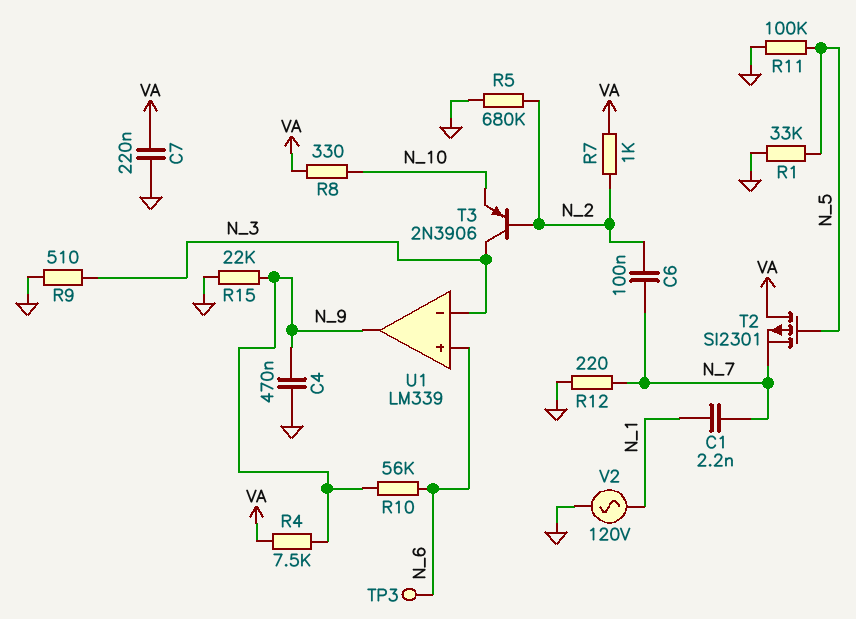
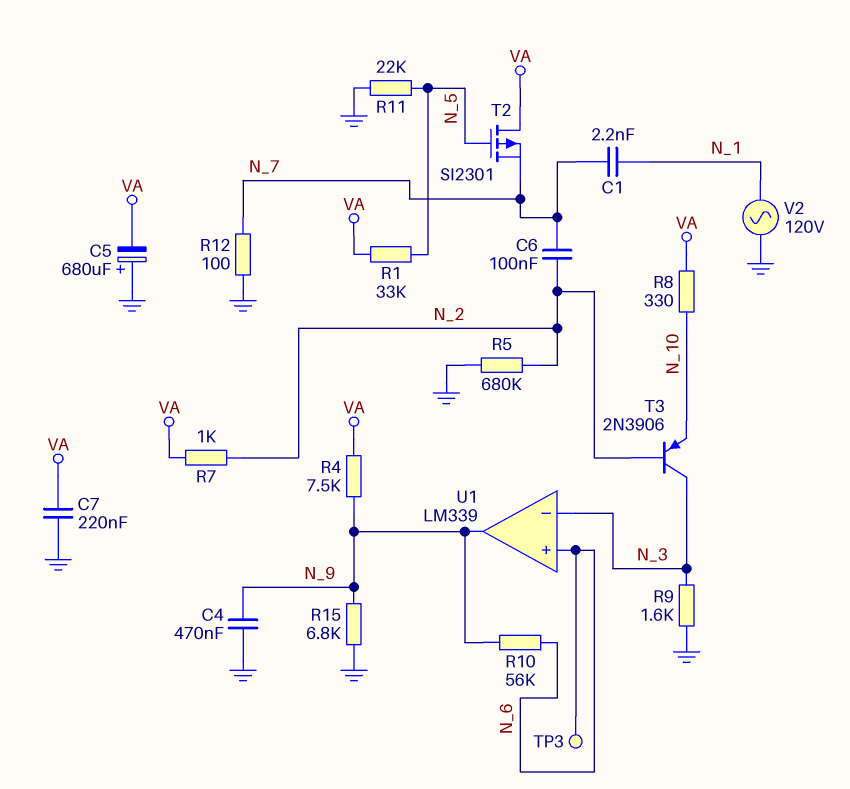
C5: none -> 680uF (plus GND, minus VA)
R1: 33k (GND, N_5) -> 33k (N_5, VA)
R9: 510 (GND, N_3) -> 1.6k (GND, N_3)
R11: 100k (GND, N_5) -> 22k (GND, N_5)
R12: 220 (GND, N_7) -> 100 (GND, N_7)
R15: 22k (GND, N_9) -> 6.8k (GND, N_9)

